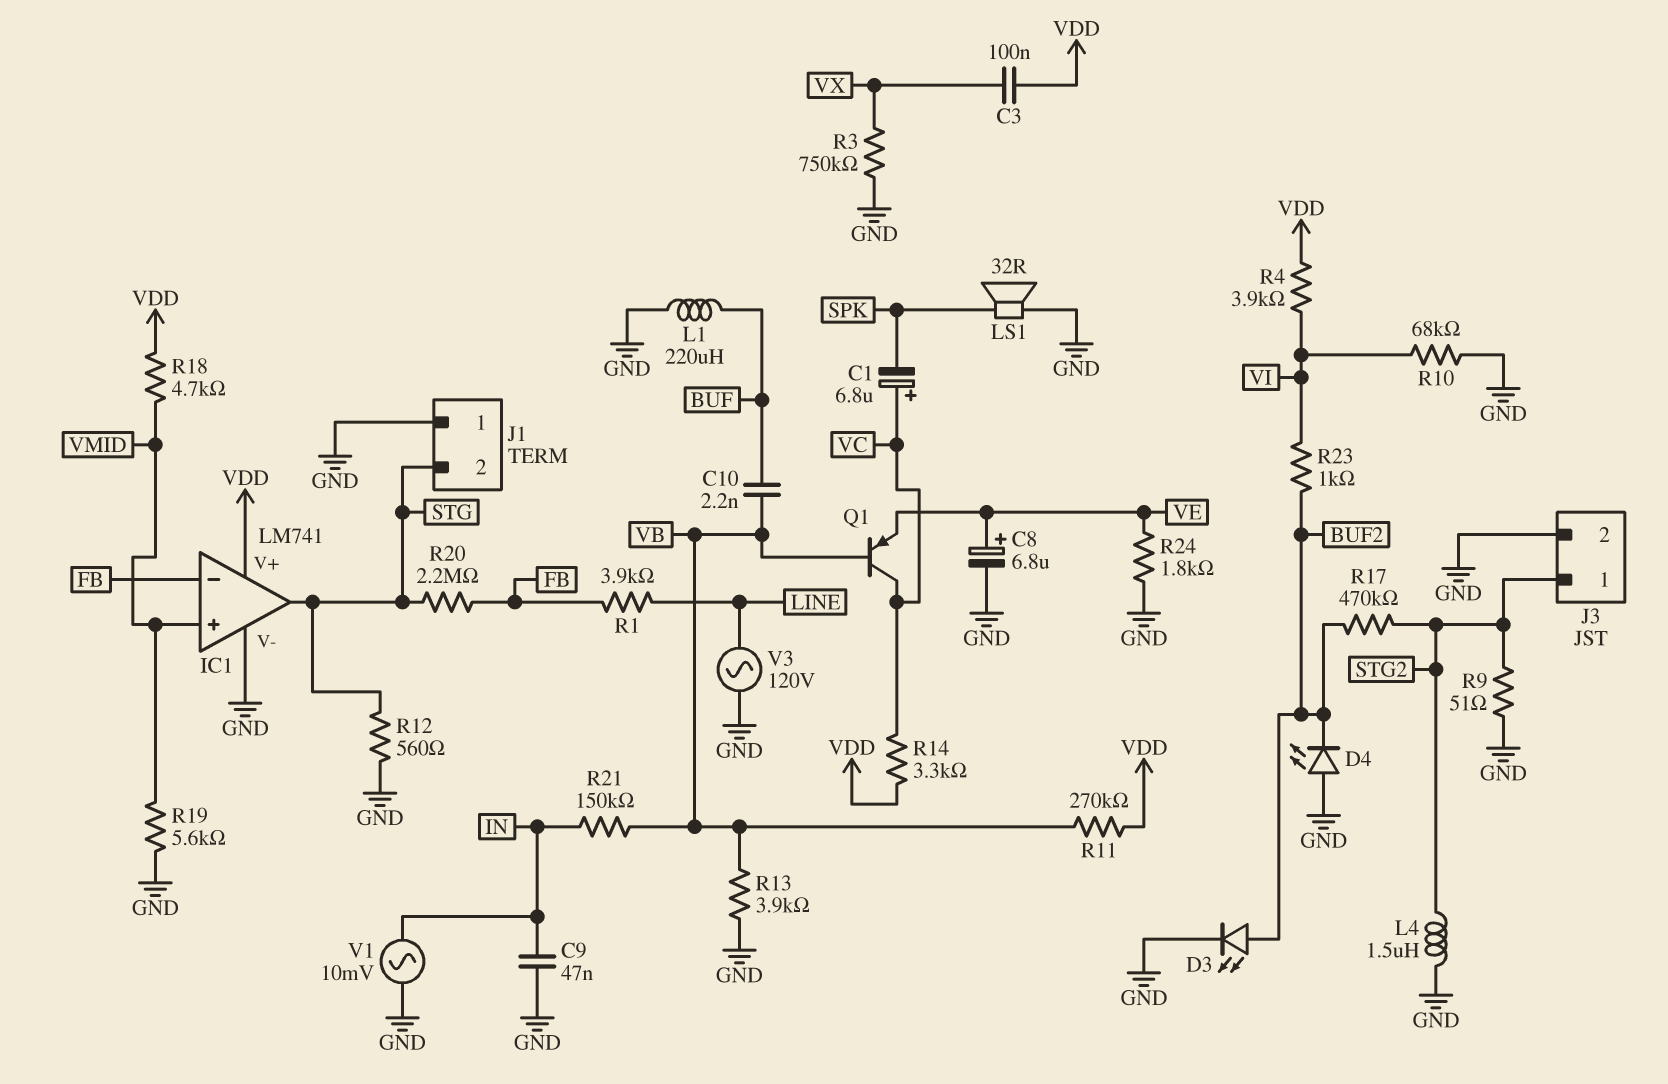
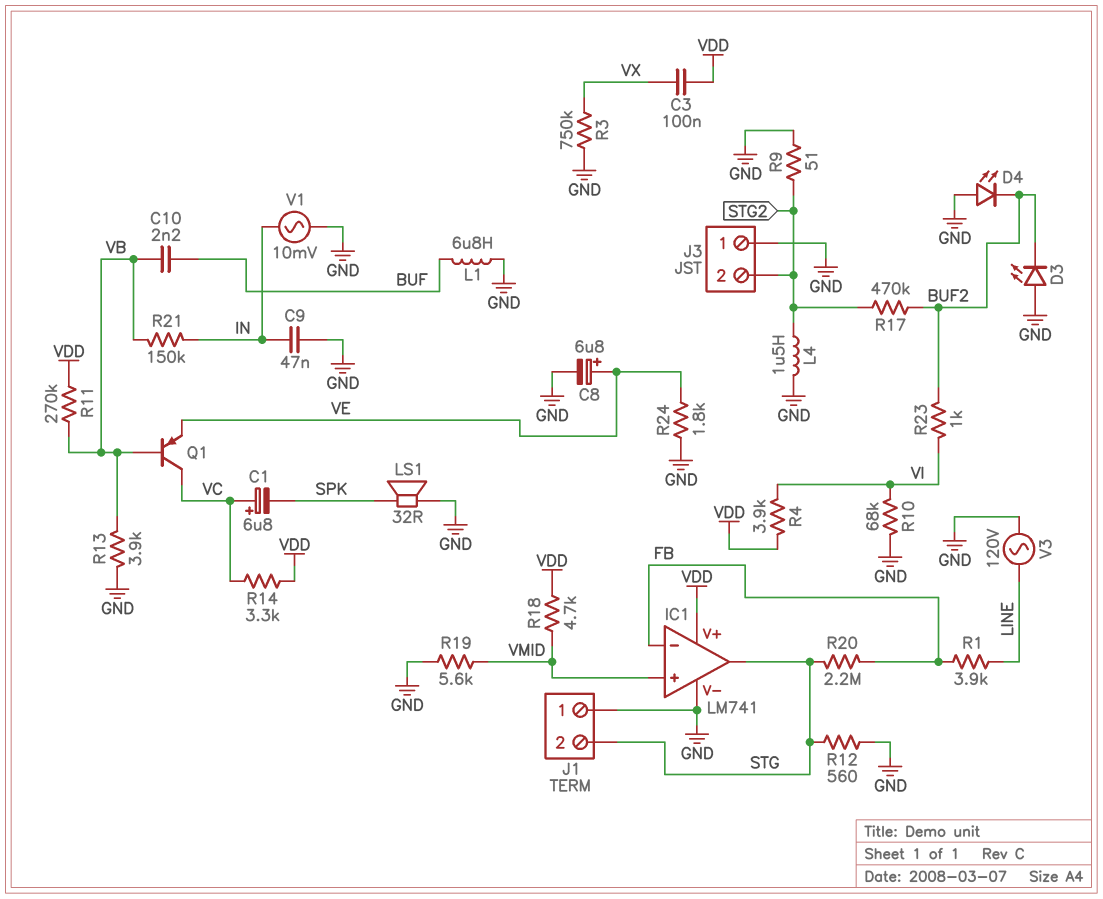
D3: LED (A BUF2, K GND) -> LED (A GND, K BUF2)
J3 pin 1: STG2 -> GND
J3 pin 2: GND -> STG2
L1: 220uH (BUF, GND) -> 6.8uH (BUF, GND)

